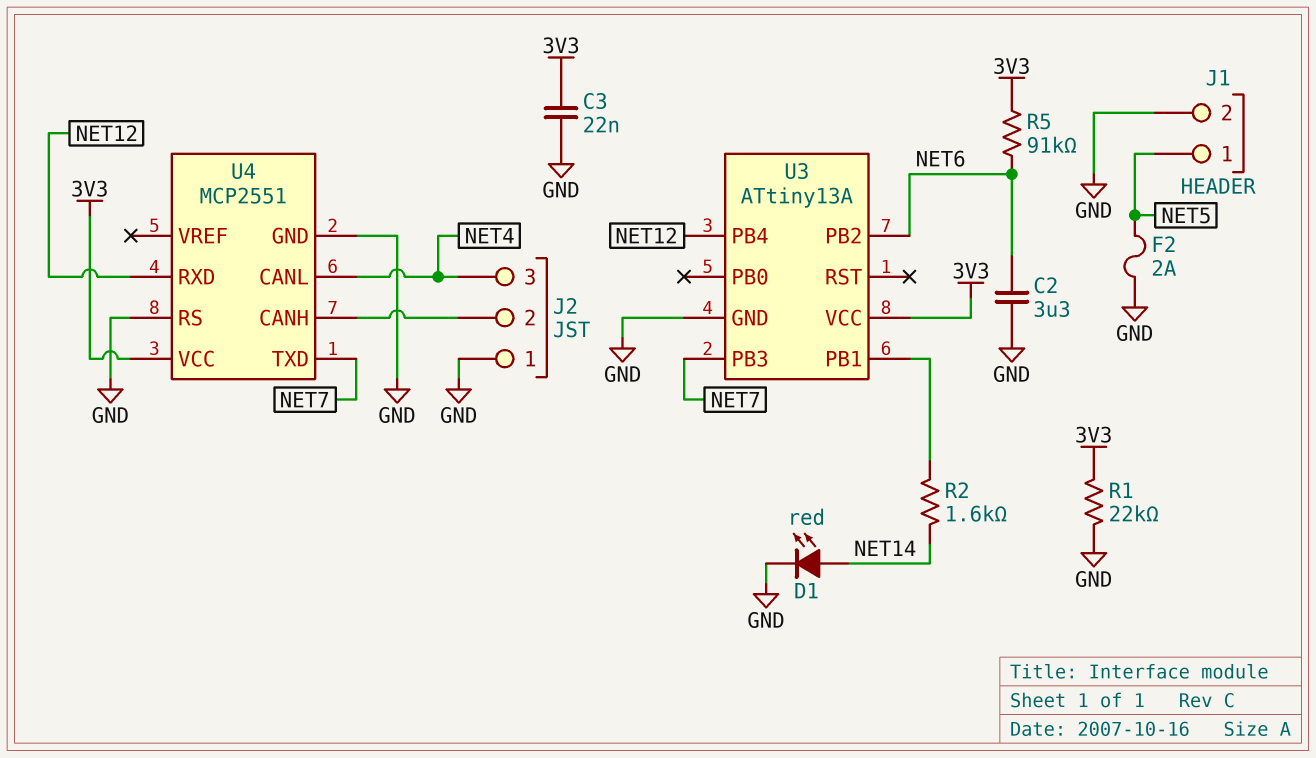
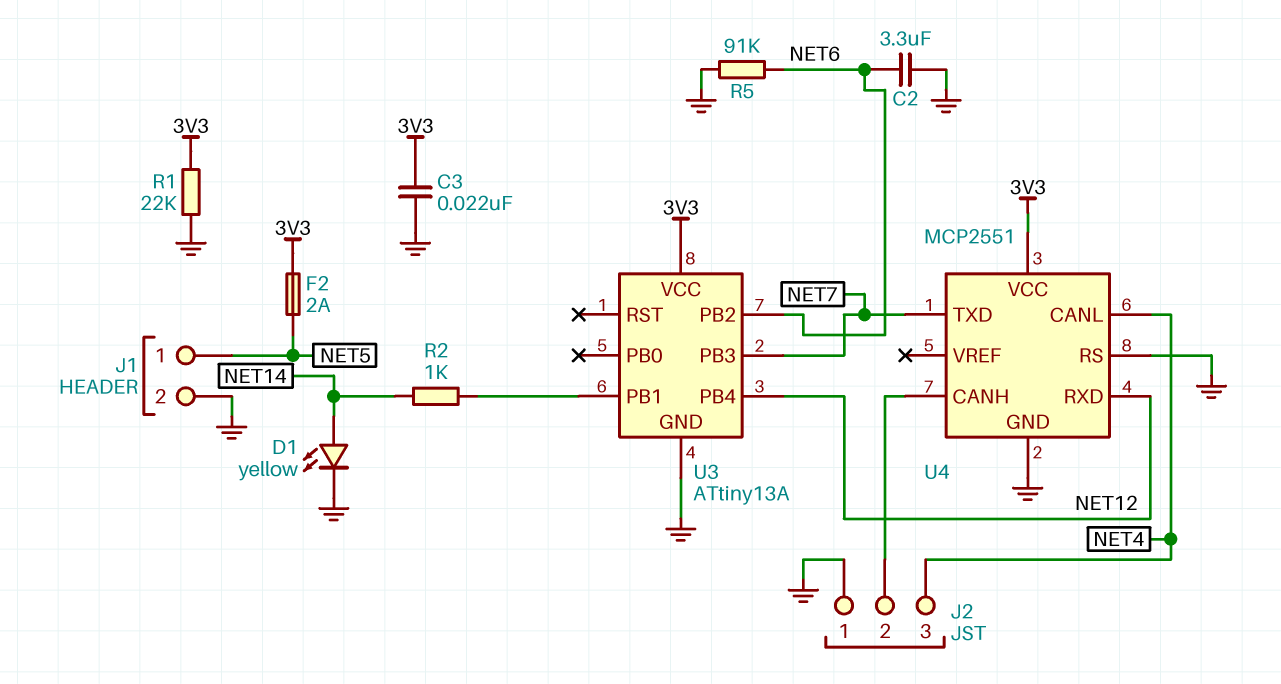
D1: LED red (A NET14, K GND) -> LED yellow (A NET14, K GND)
F2: 2A (GND, NET5) -> 2A (3V3, NET5)
R2: 1.6k (NET14, U3/PB1) -> 1k (NET14, U3/PB1)
R5: 91k (3V3, NET6) -> 91k (GND, NET6)

